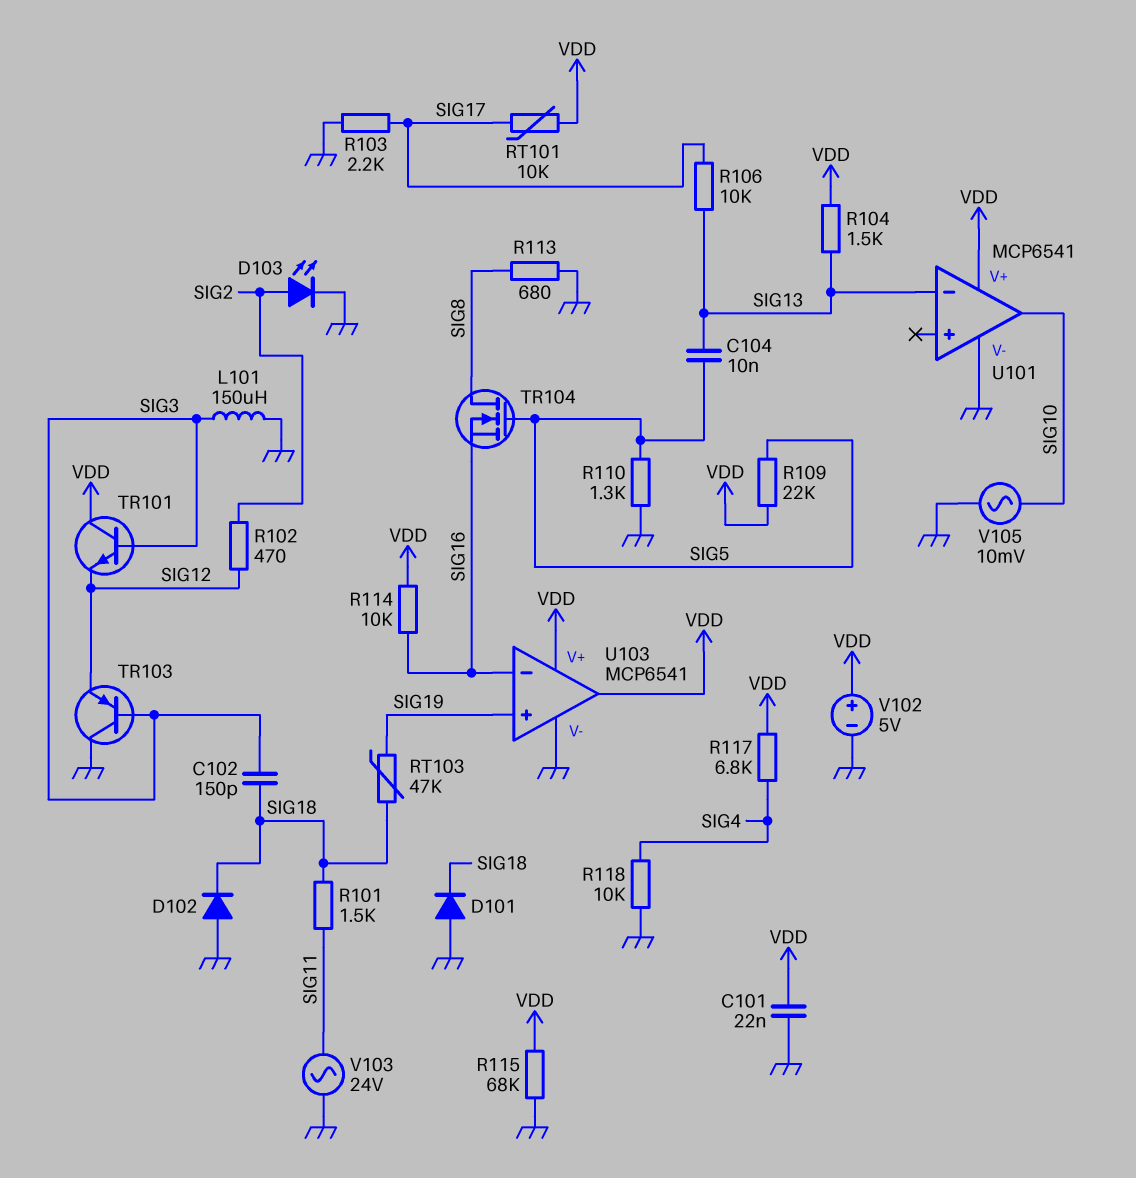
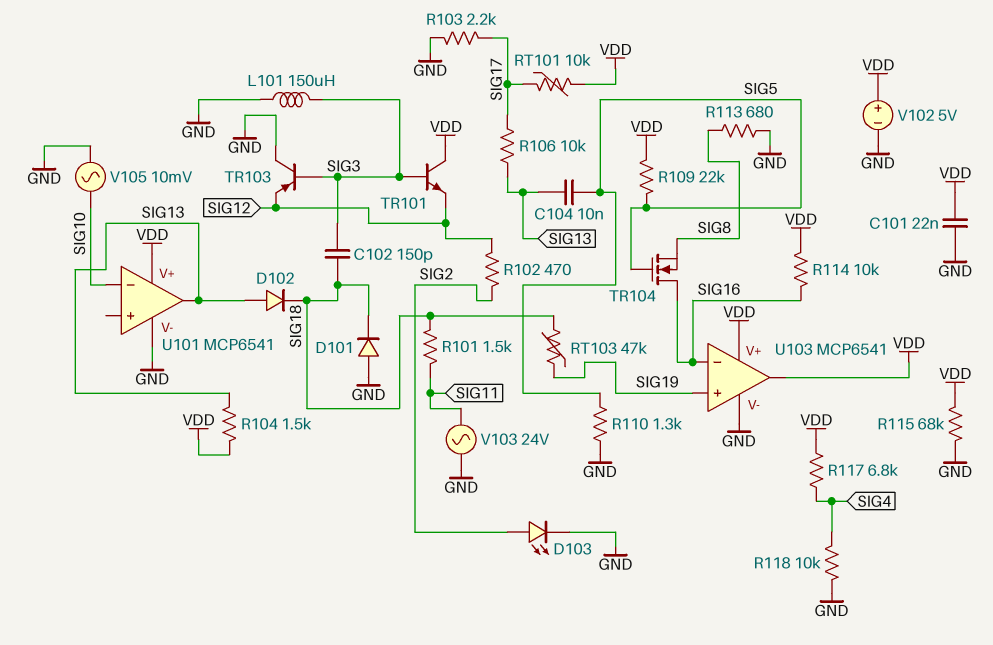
D102: diode (A GND, K SIG18) -> diode (A SIG13, K SIG18)
TR104: NMOS (G SIG5, D SIG8, S SIG16) -> NMOS (G SIG5, D SIG16, S SIG8)
U101 pin in-: SIG13 -> SIG10
U101 pin out: SIG10 -> SIG13

